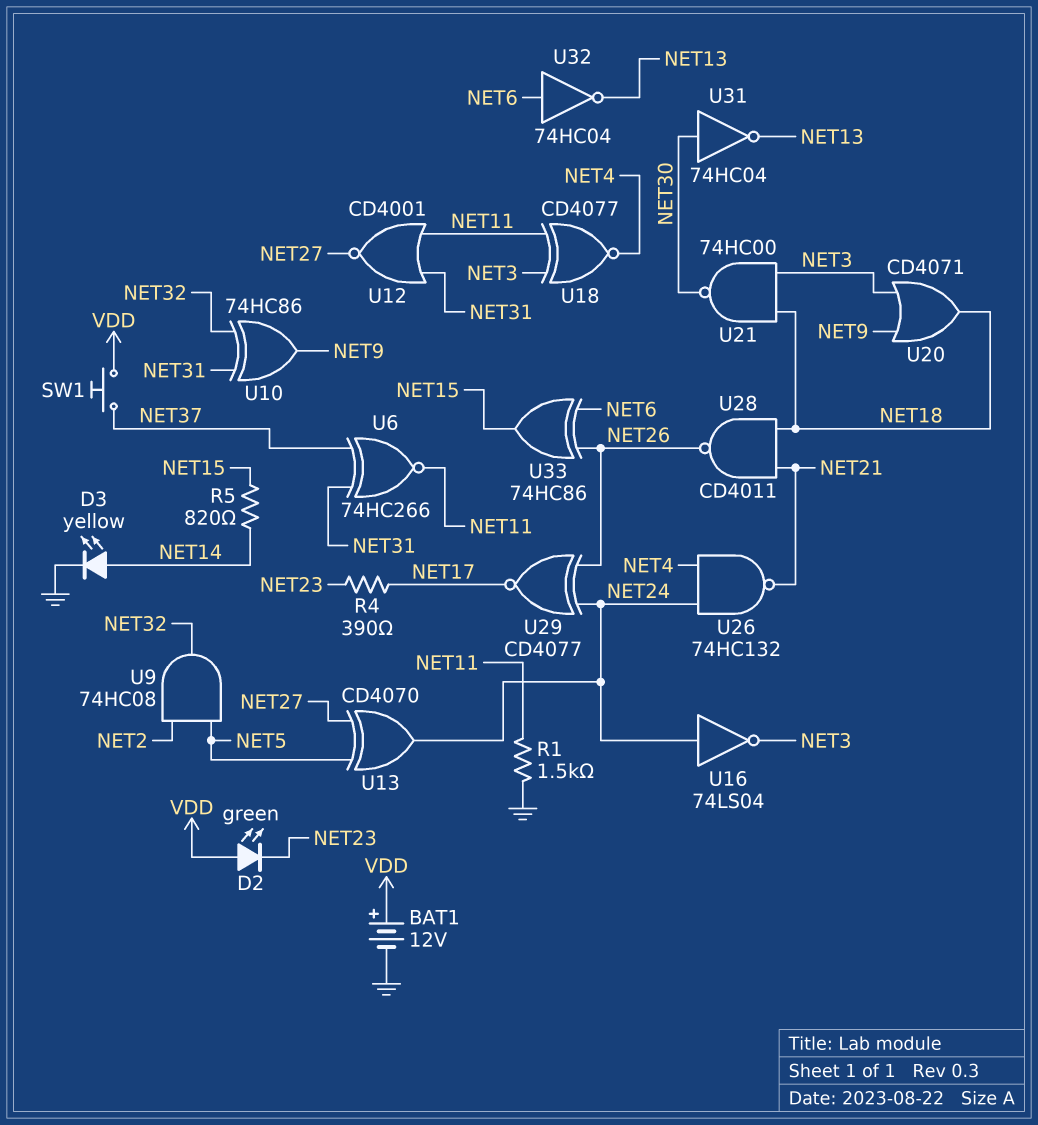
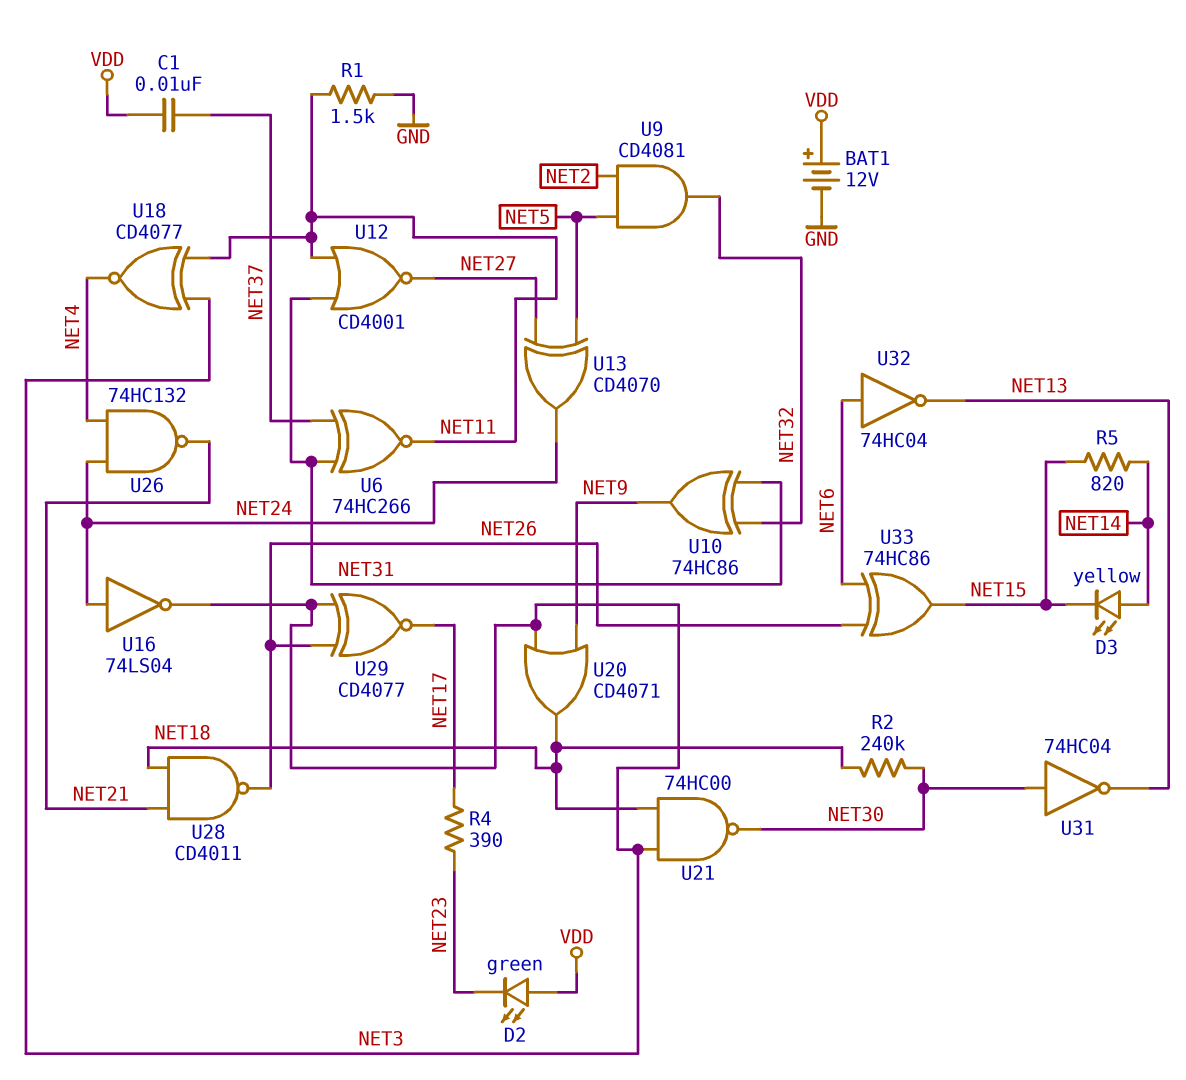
C1: none -> 10nF (NET37, VDD)
D3: LED yellow (A NET14, K GND) -> LED yellow (A NET14, K NET15)
R2: none -> 240k (NET18, NET30)
SW1: button (NET37, VDD) -> none
U9: AND 74HC08 (in NET2, in NET5, out NET32) -> AND CD4081 (in NET2, in NET5, out NET32)
U29: XNOR CD4077 (in NET24, in NET26, out NET17) -> XNOR CD4077 (in NET3, in NET26, out NET17)

